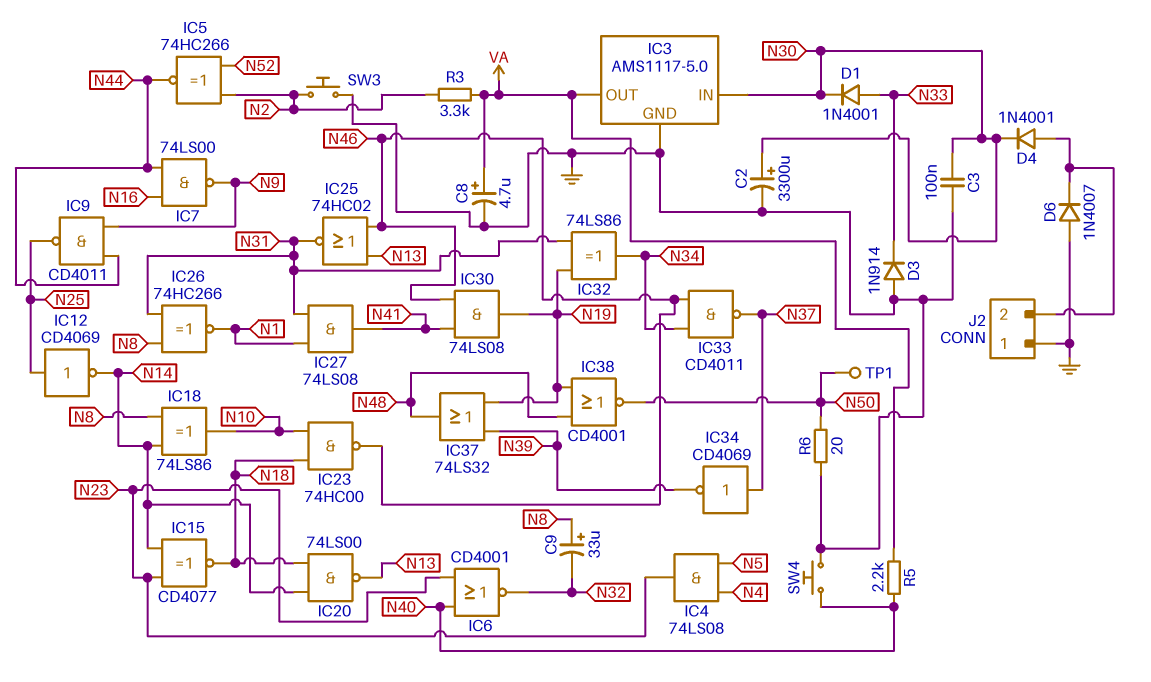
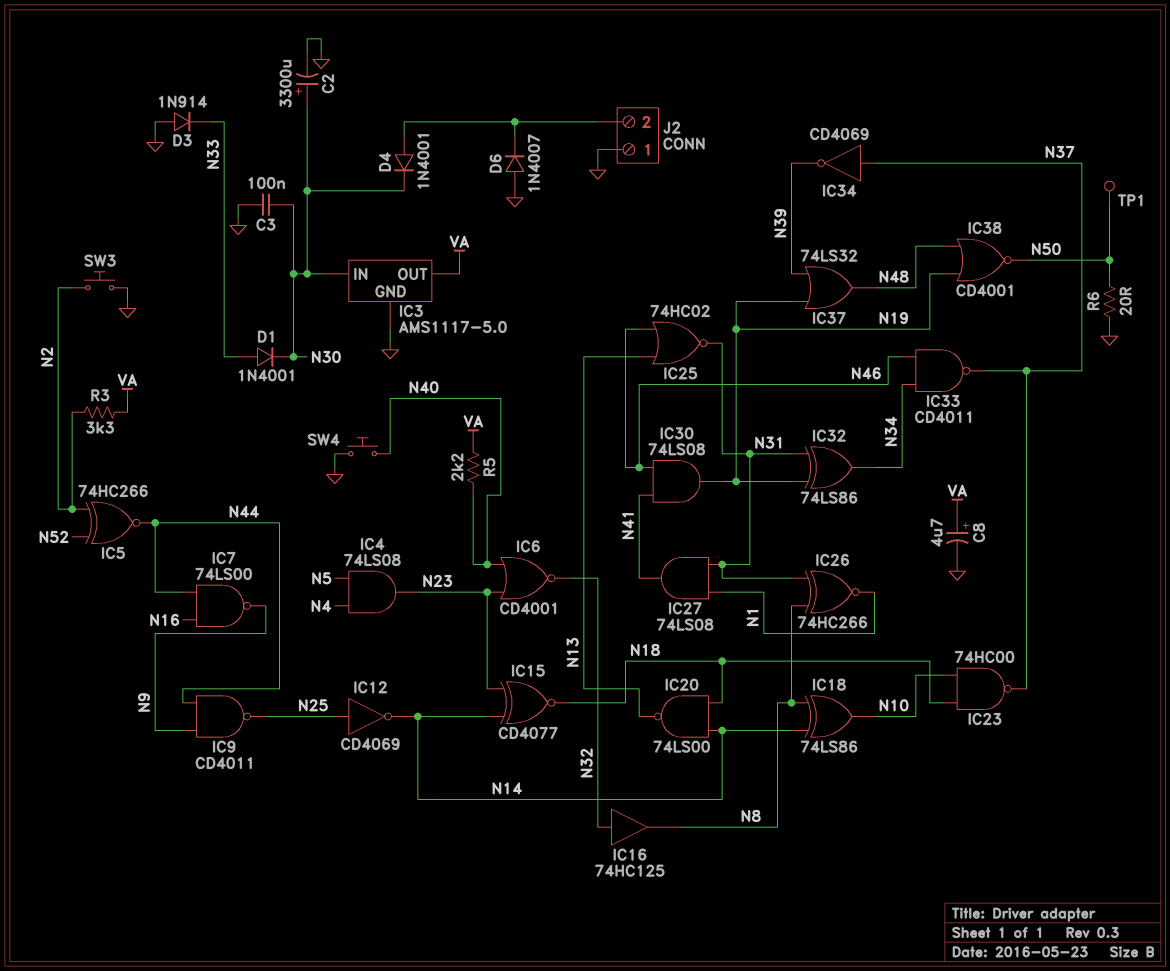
C9: 33uF (plus N8, minus N32) -> none
IC16: none -> buffer 74HC125 (in N32, out N8)
IC23: NAND 74HC00 (in N10, in N18, out N46) -> NAND 74HC00 (in N10, in N18, out N37)

